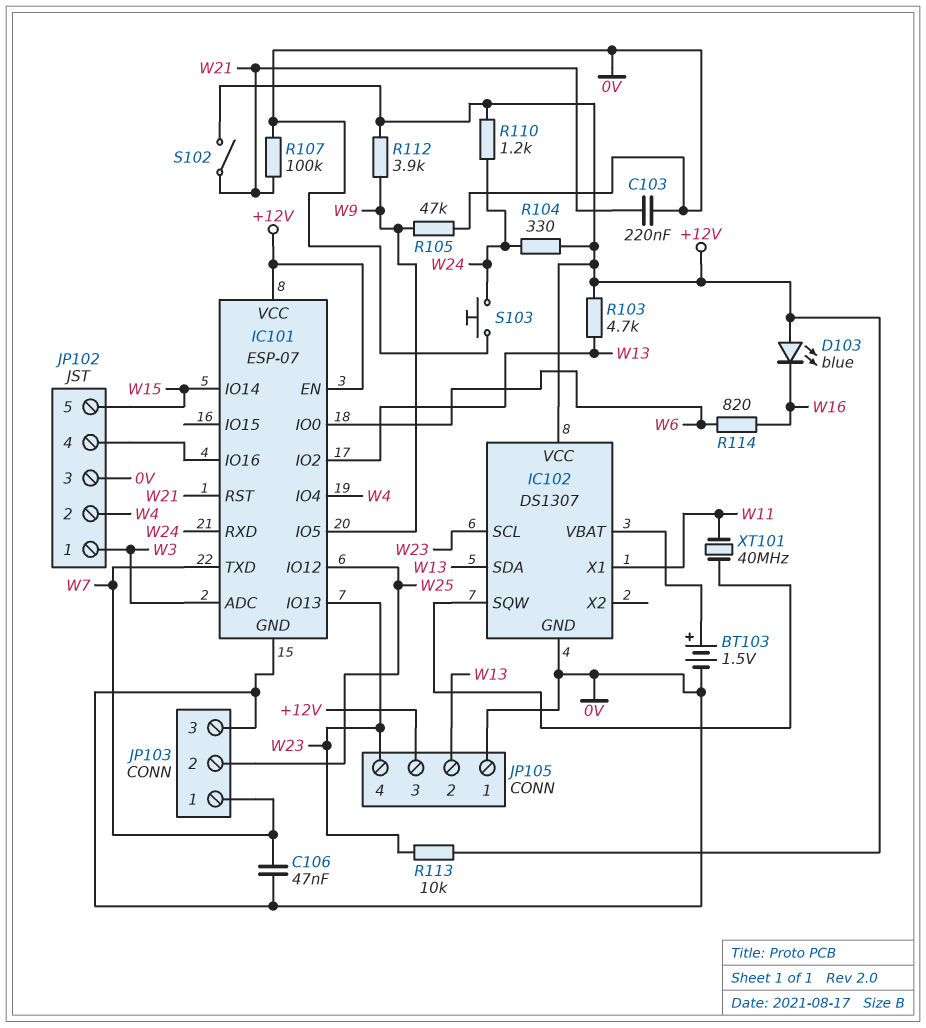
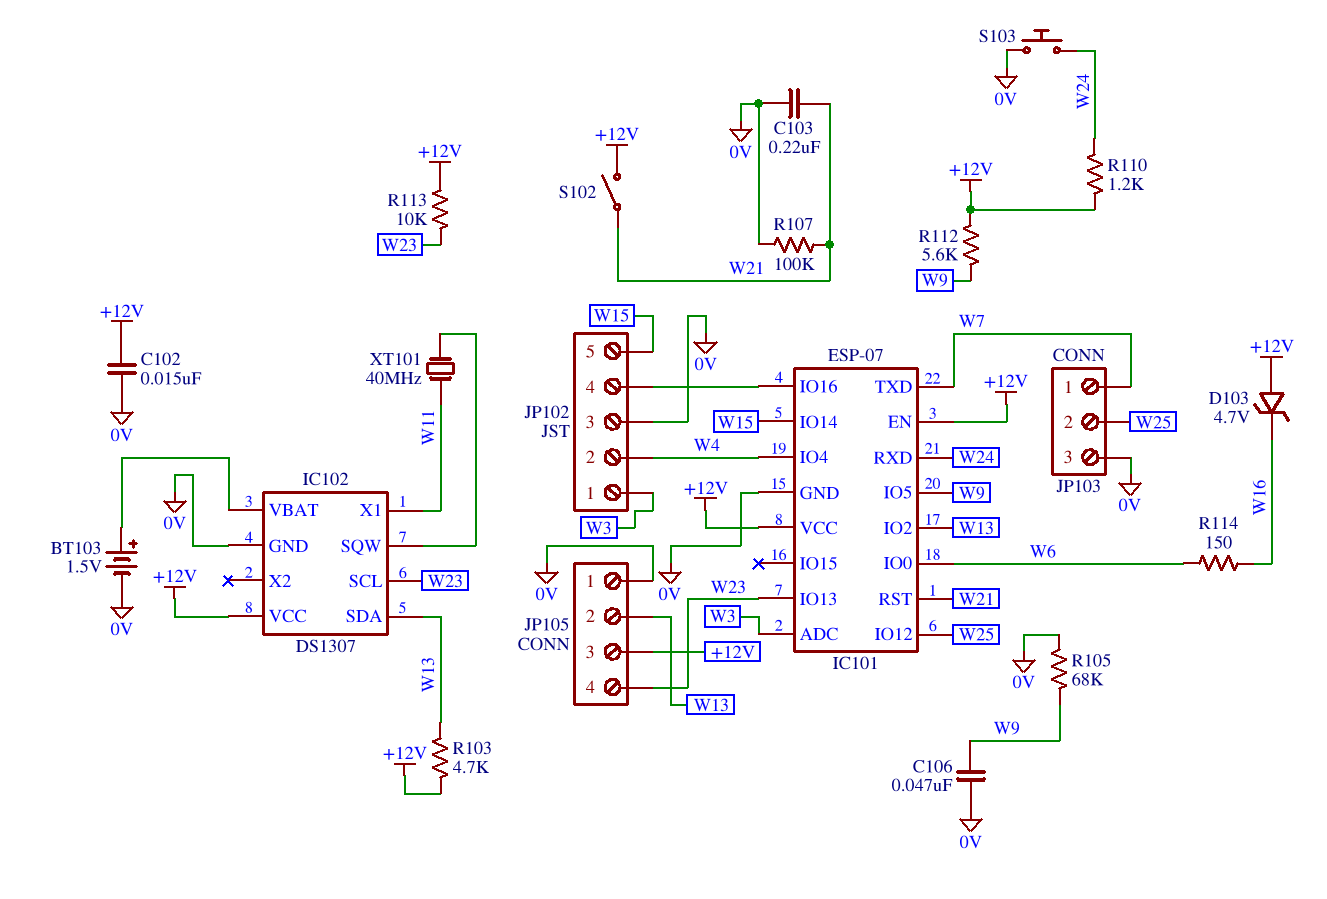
C102: none -> 15nF (+12V, 0V)
C106: 47nF (0V, W7) -> 47nF (0V, W9)
D103: LED blue (A +12V, K W16) -> zener 4.7V (A +12V, K W16)
R104: 330 (+12V, W24) -> none
R105: 47k (0V, W9) -> 68k (0V, W9)
R112: 3.9k (+12V, W9) -> 5.6k (+12V, W9)
R114: 820 (W6, W16) -> 150 (W6, W16)

